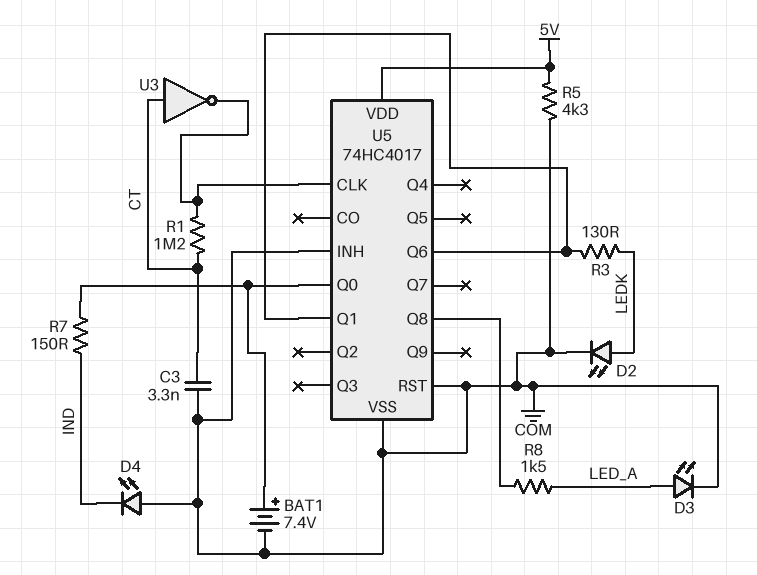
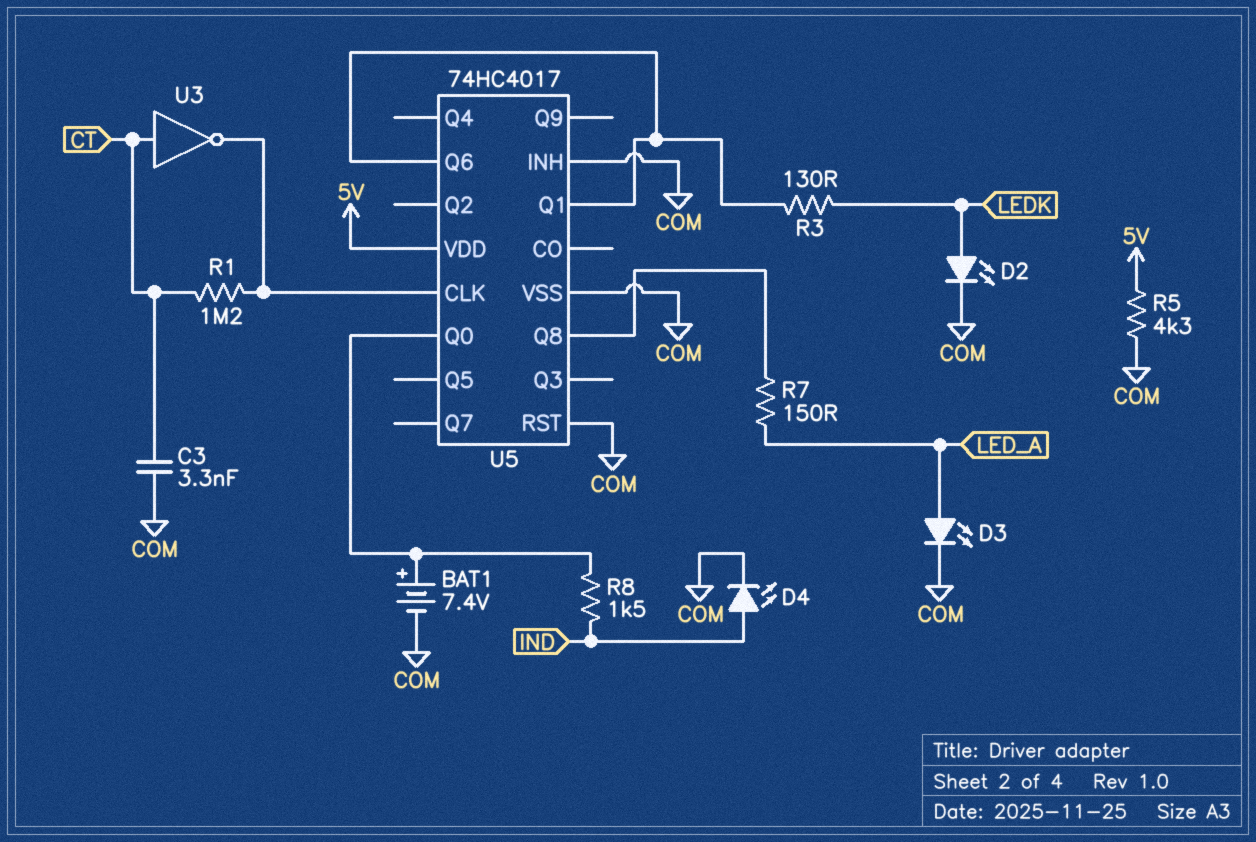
D4: LED (A COM, K IND) -> LED (A IND, K COM)
R7: 150 (IND, U5/Q0) -> 150 (LED_A, U5/Q8)
R8: 1.5k (LED_A, U5/Q8) -> 1.5k (IND, U5/Q0)

